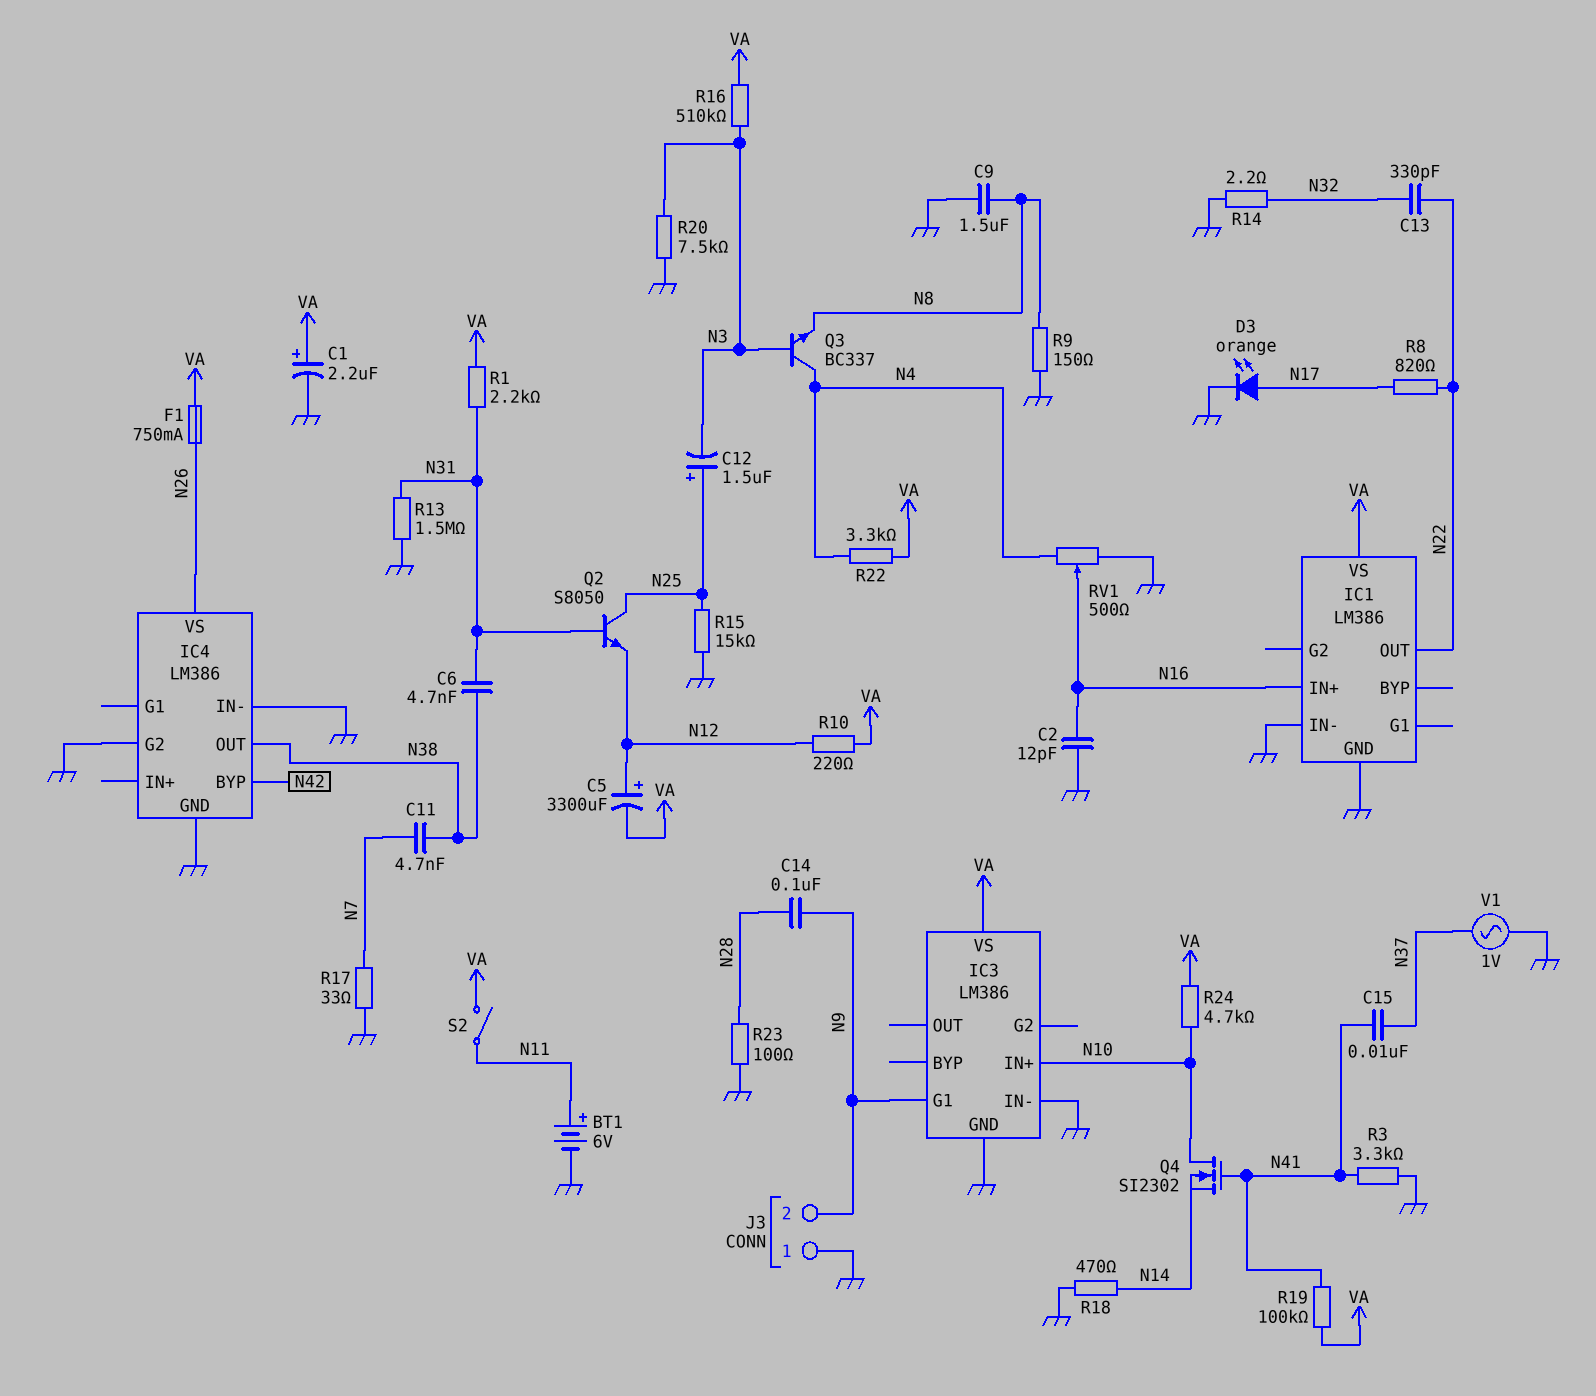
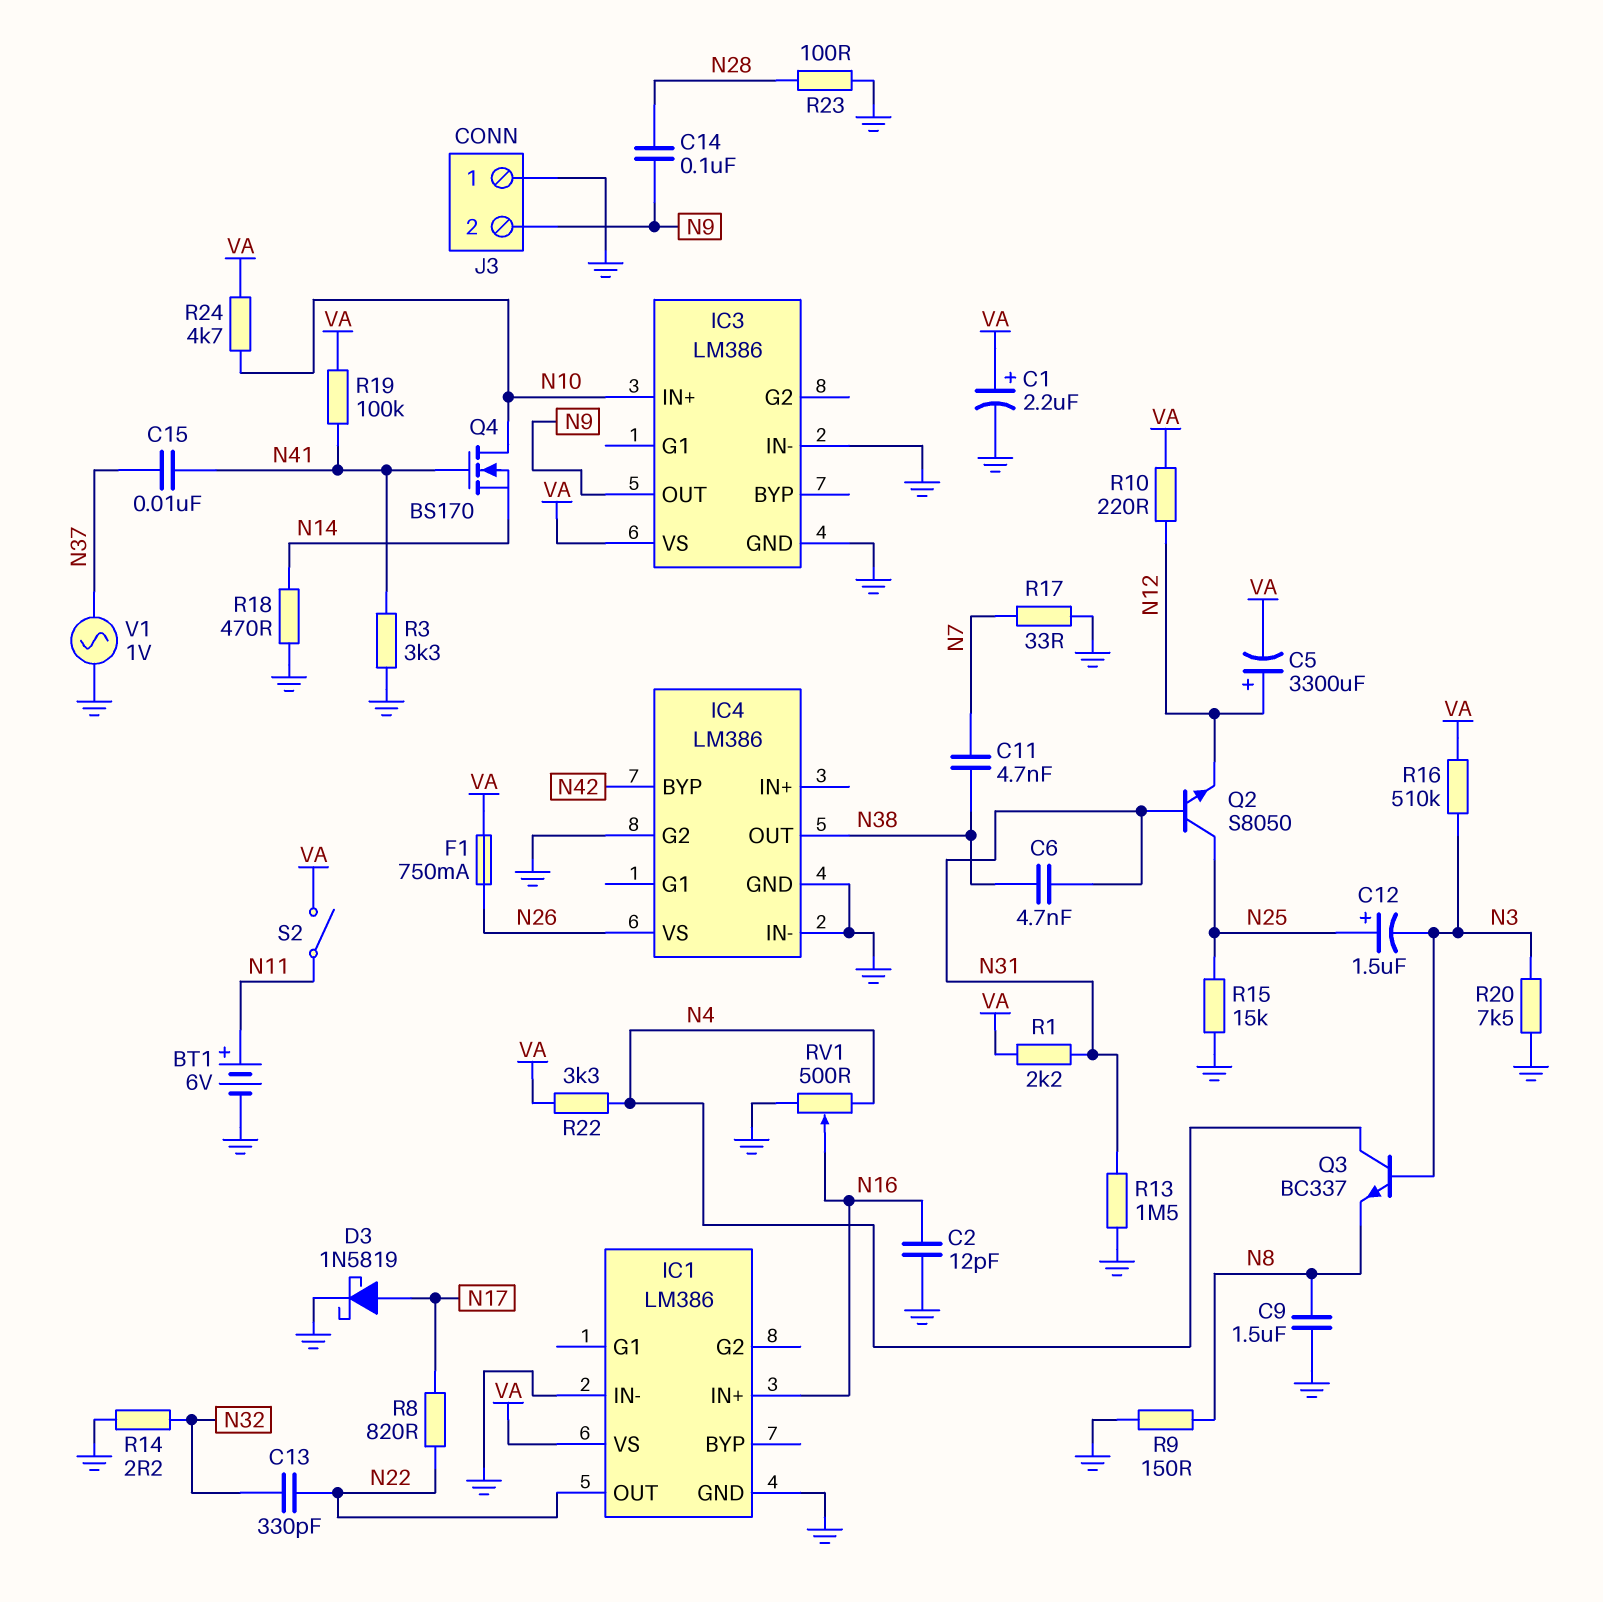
D3: LED orange (A N17, K GND) -> schottky 1N5819 (A N17, K GND)
IC3 pin G1: N9 -> none
IC3 pin OUT: none -> N9
Q4: NMOS SI2302 (G N41, D N10, S N14) -> NMOS BS170 (G N41, D N10, S N14)

